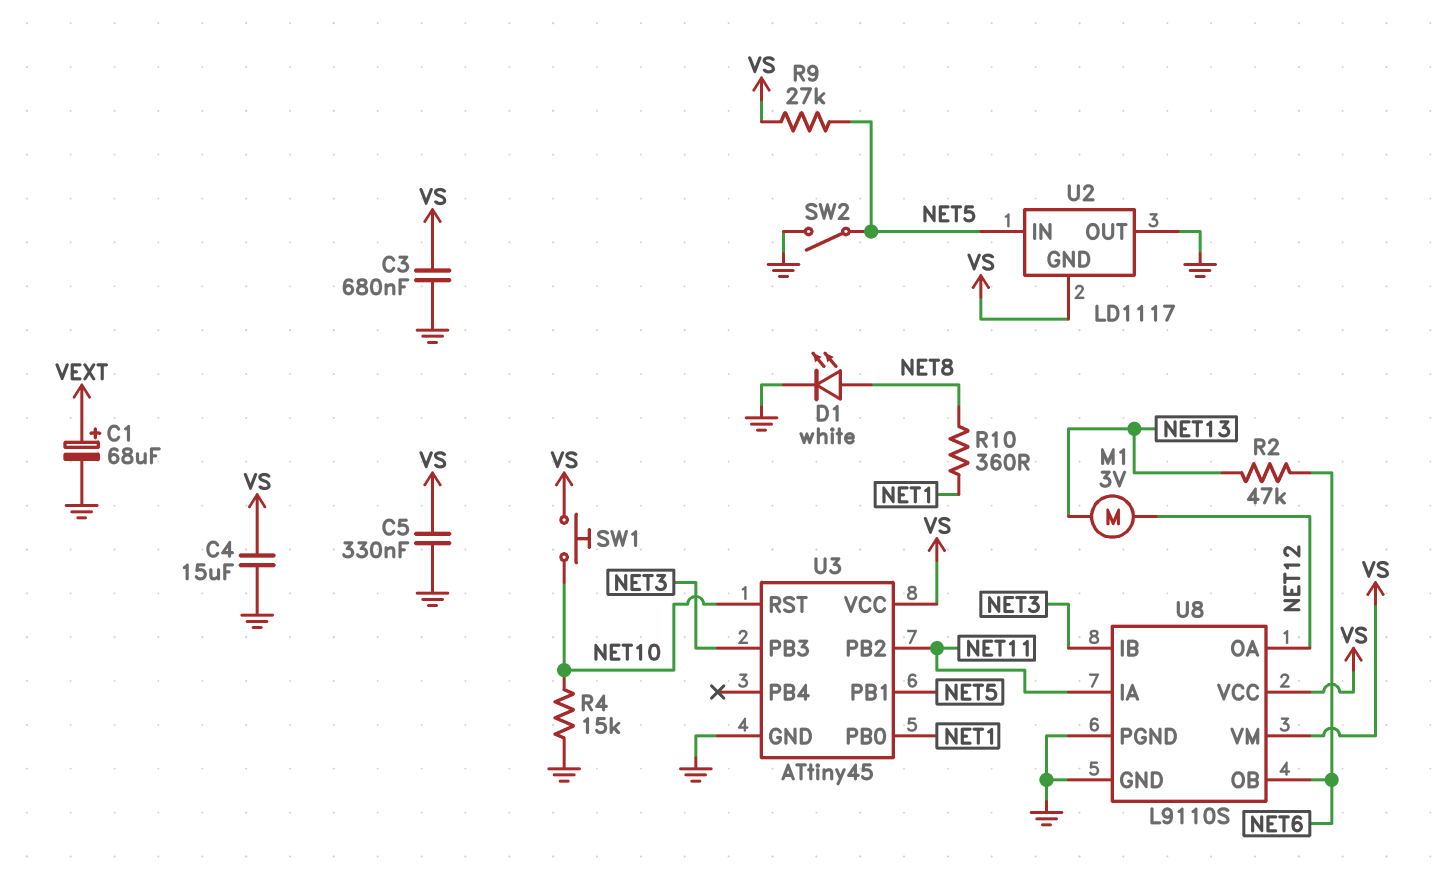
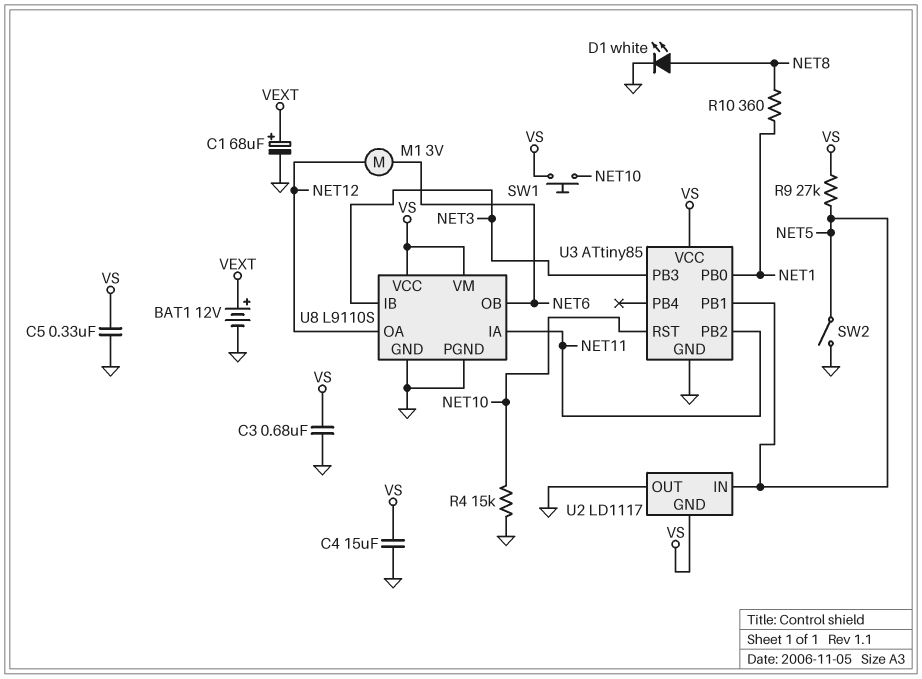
BAT1: none -> 12V (plus VEXT, minus GND)
M1: motor 3V (NET12, NET13) -> motor 3V (NET6, NET12)
R2: 47k (NET6, NET13) -> none
U3: ATtiny45 -> ATtiny85

